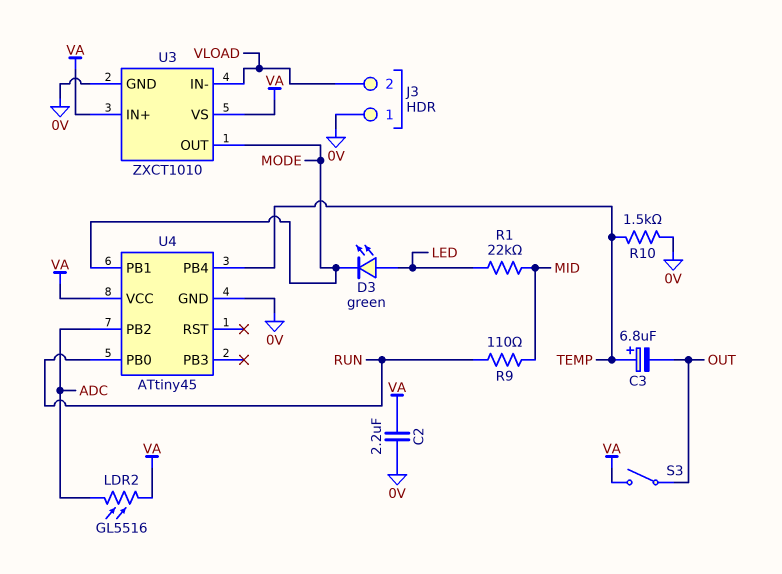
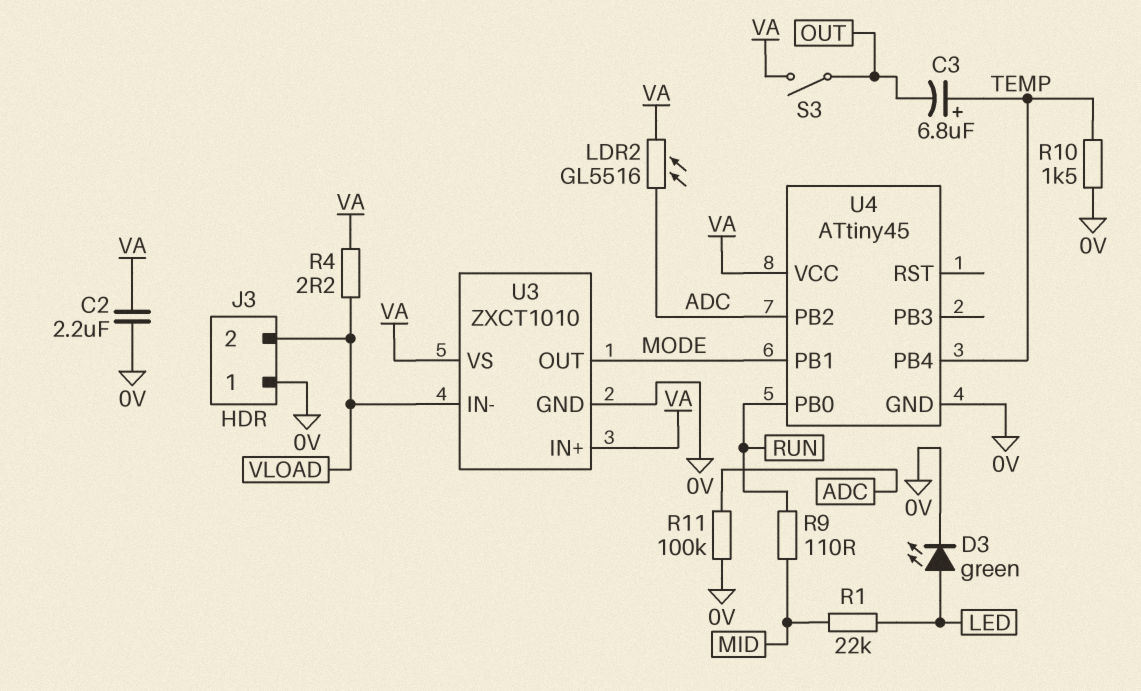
D3: LED green (A LED, K MODE) -> LED green (A LED, K 0V)
R4: none -> 2.2 (VA, VLOAD)
R11: none -> 100k (0V, ADC)

